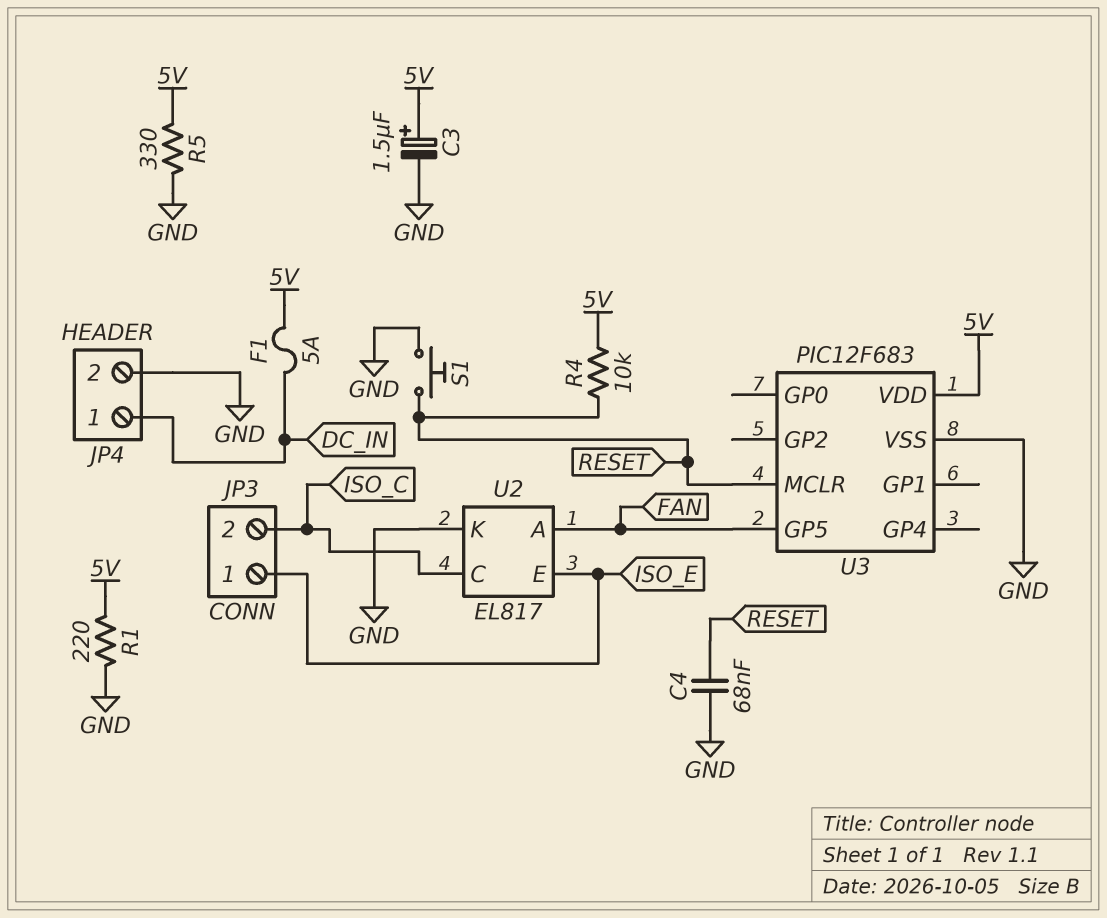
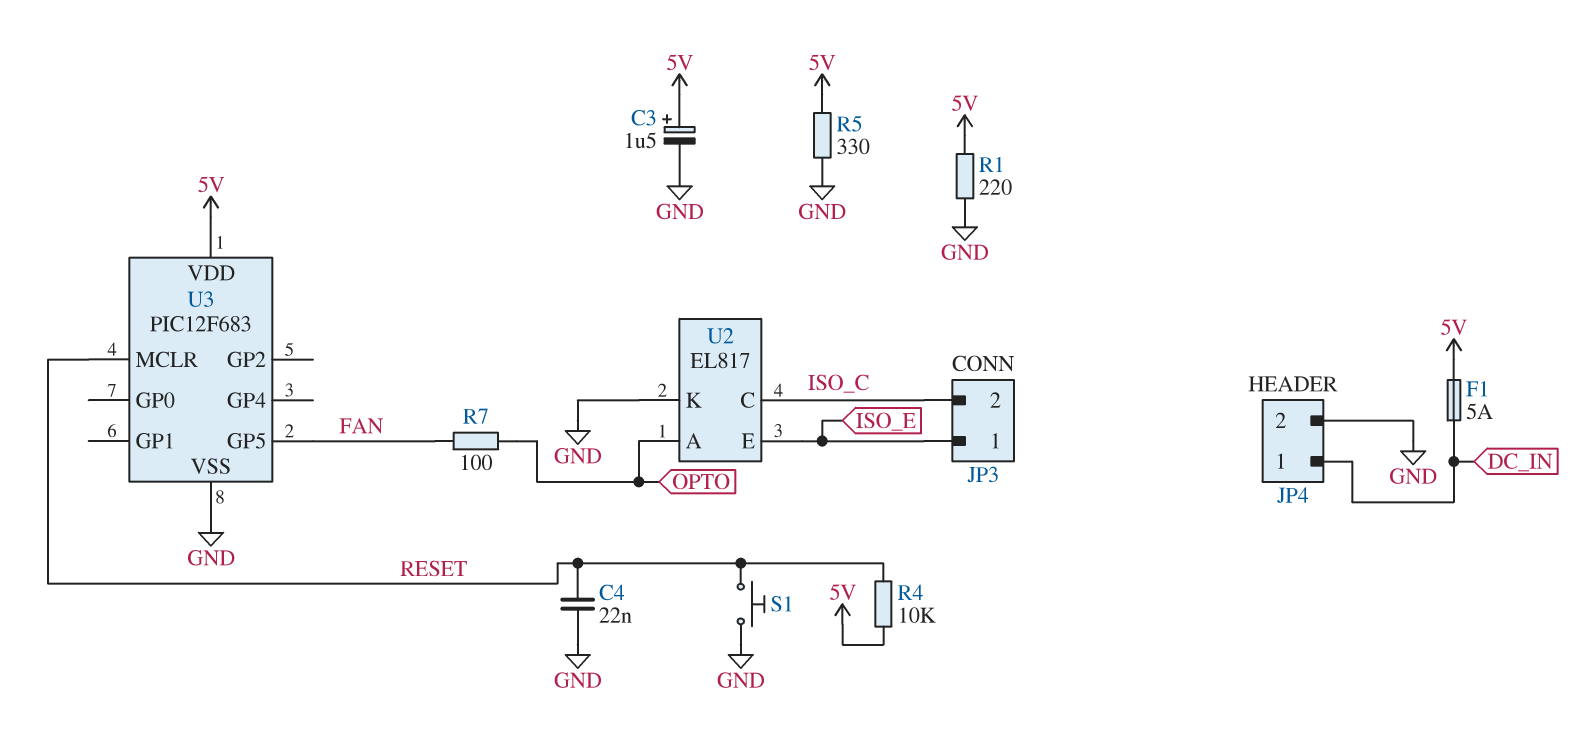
C4: 68nF (GND, RESET) -> 22nF (GND, RESET)
R7: none -> 100 (FAN, OPTO)
U2 pin A: FAN -> OPTO

